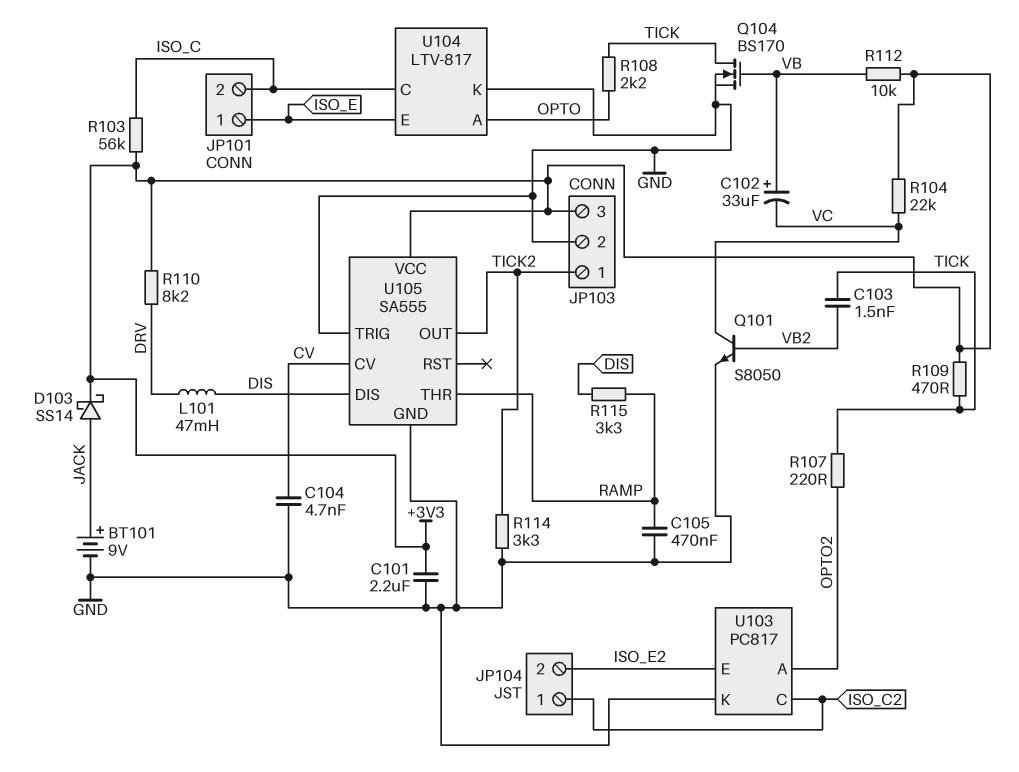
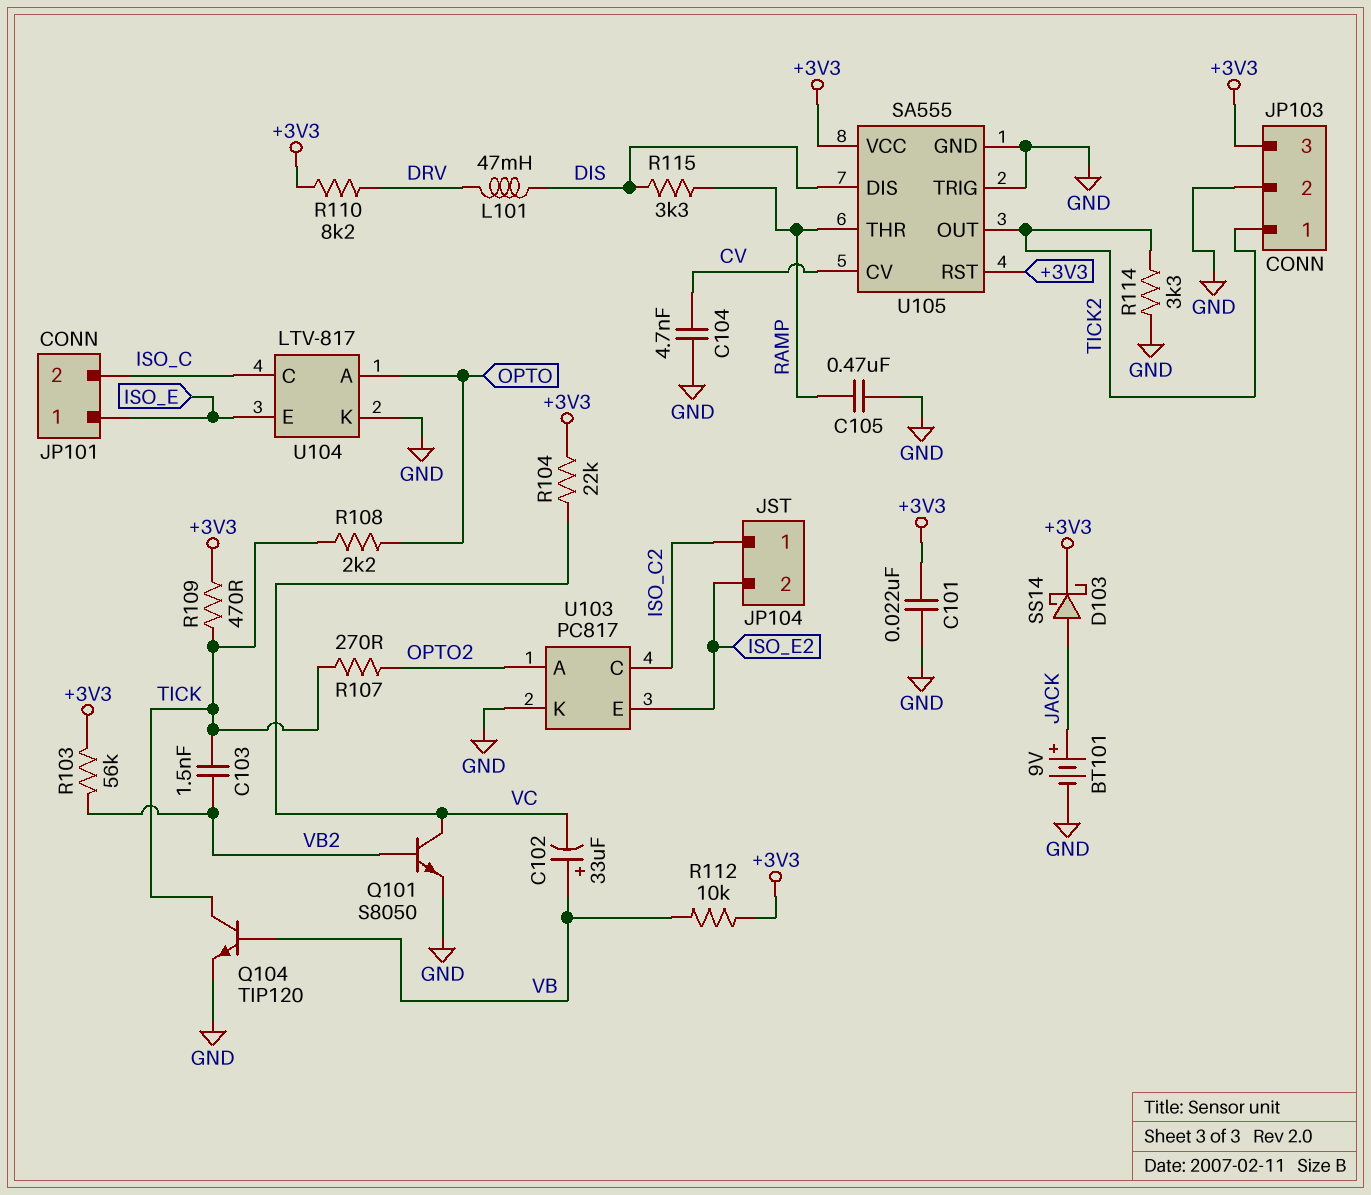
C101: 2.2uF (+3V3, GND) -> 22nF (+3V3, GND)
Q104: NMOS BS170 (G VB, D TICK, S GND) -> NPN TIP120 (B VB, C TICK, E GND)
R103: 56k (+3V3, ISO_C) -> 56k (+3V3, VB2)
R107: 220 (OPTO2, TICK) -> 270 (OPTO2, TICK)
U105 pin RST: none -> +3V3

